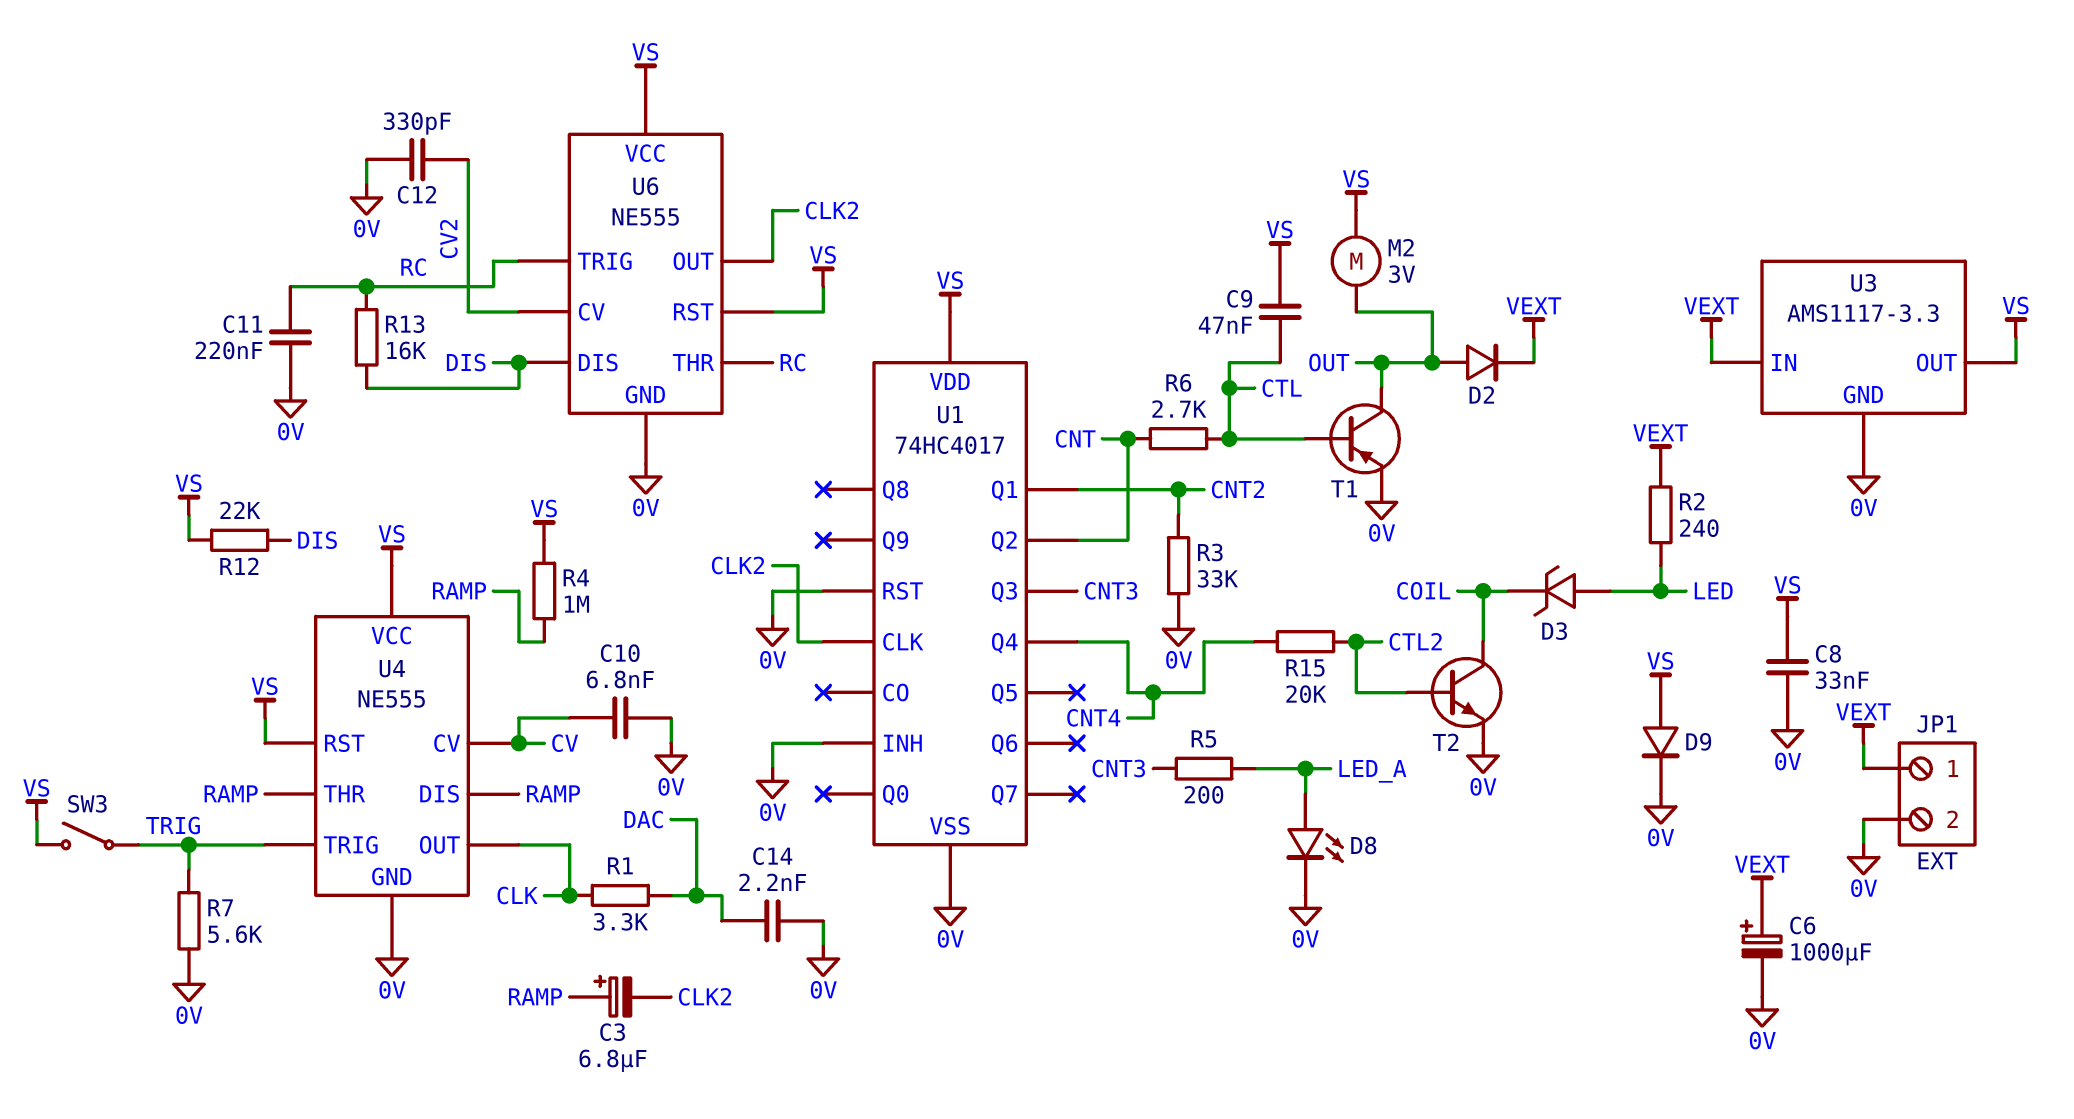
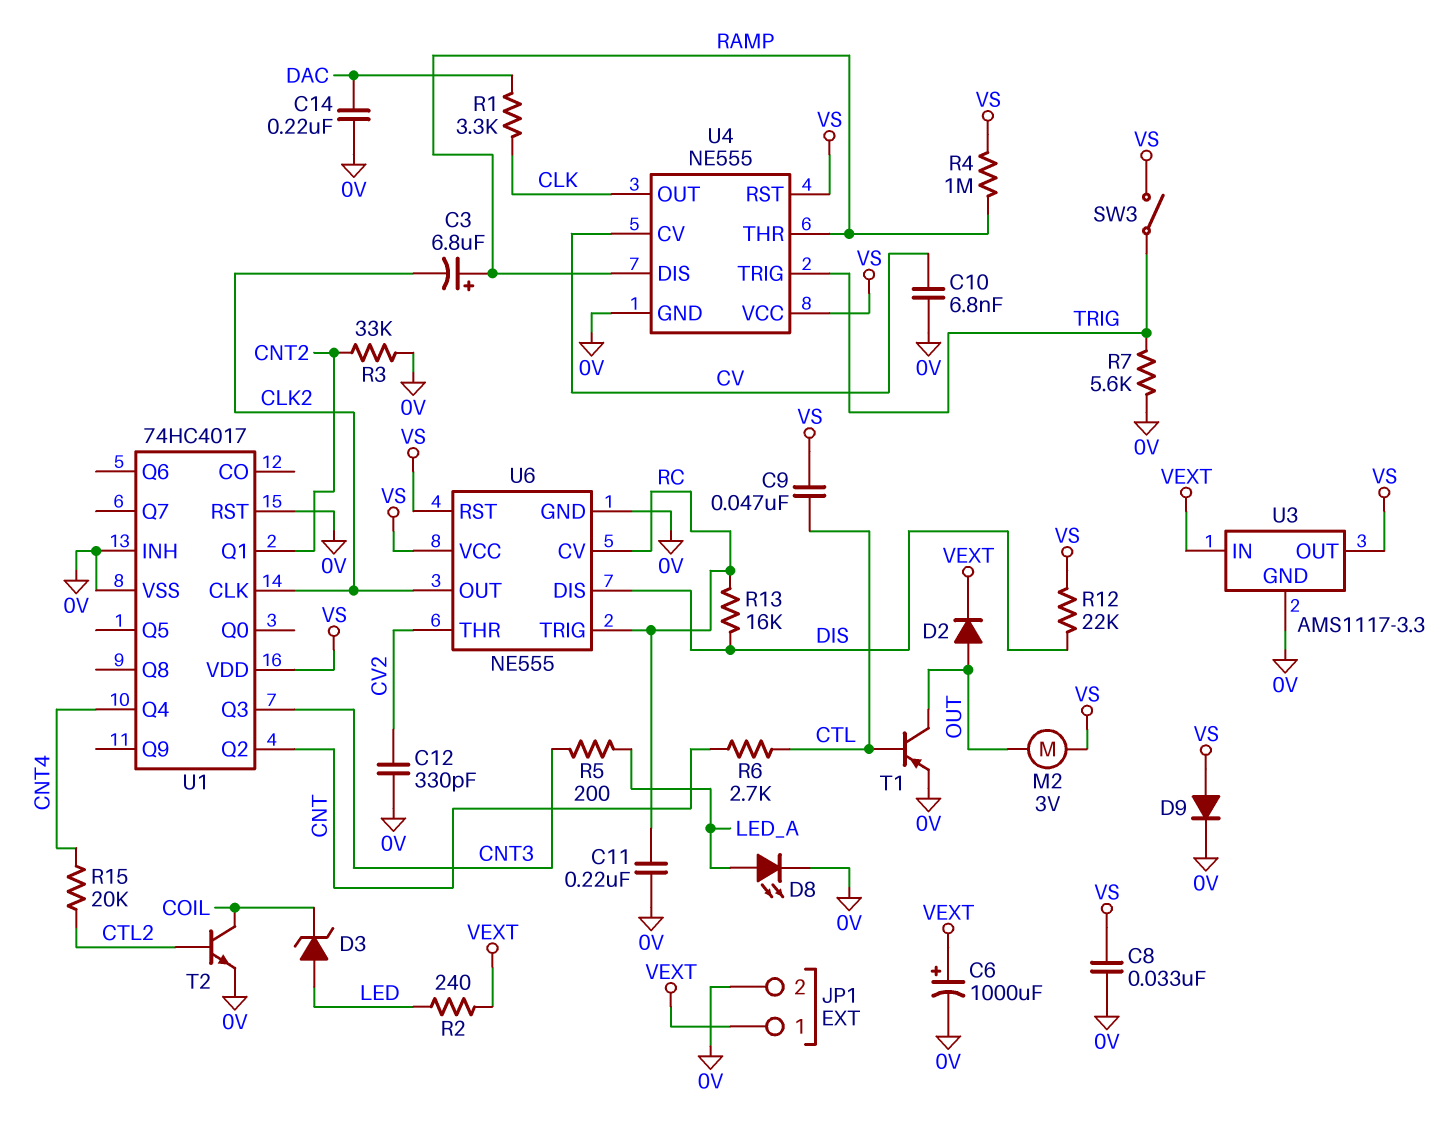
C14: 2.2nF (0V, DAC) -> 220nF (0V, DAC)
U6 pin CV: CV2 -> RC
U6 pin THR: RC -> CV2

